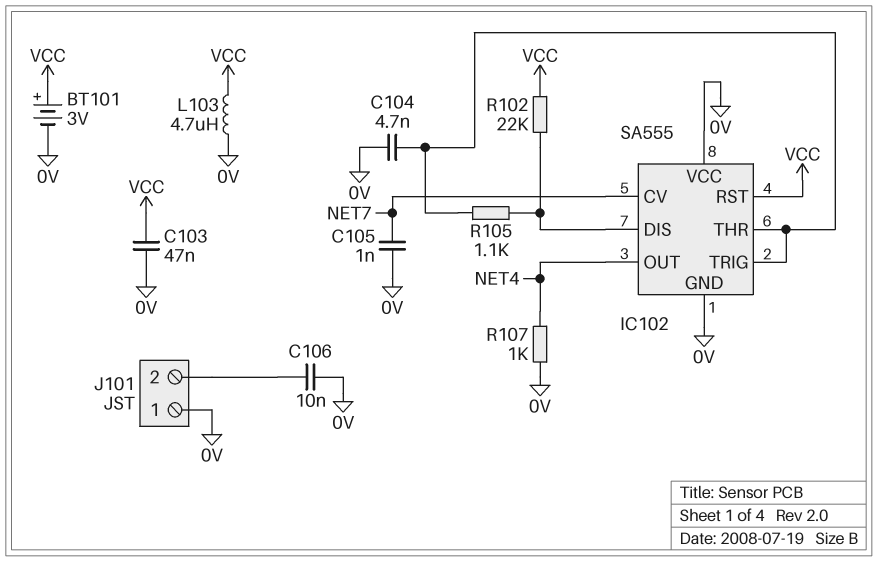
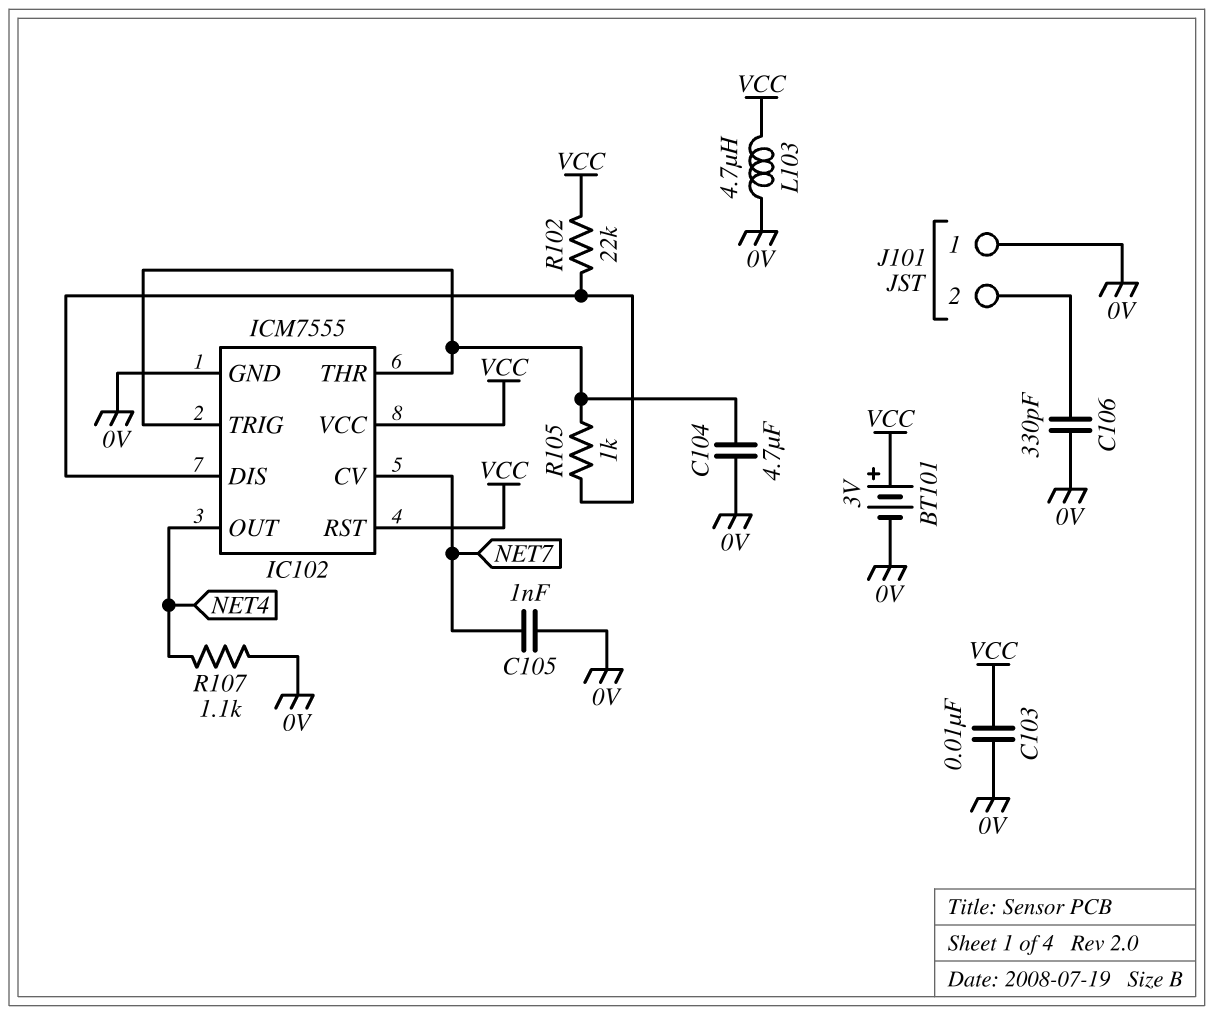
C103: 47nF (0V, VCC) -> 10nF (0V, VCC)
C104: 4.7nF (0V, IC102/THR) -> 4.7uF (0V, IC102/THR)
C106: 10nF (0V, J101/2) -> 330pF (0V, J101/2)
IC102: SA555 -> ICM7555
IC102 pin VCC: 0V -> VCC
R105: 1.1k (IC102/DIS, IC102/THR) -> 1k (IC102/DIS, IC102/THR)
R107: 1k (0V, NET4) -> 1.1k (0V, NET4)

